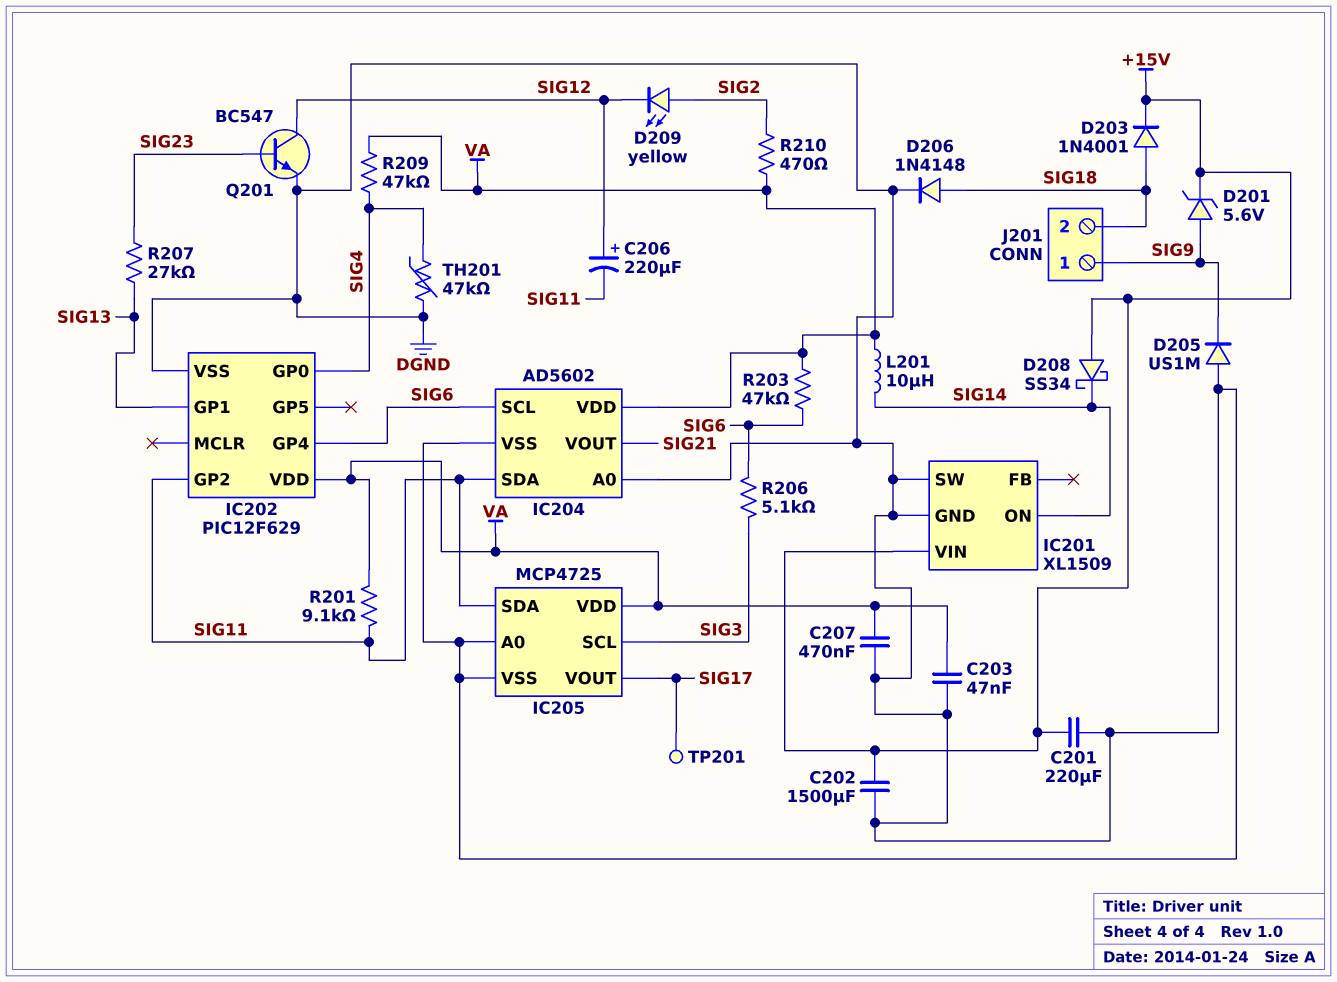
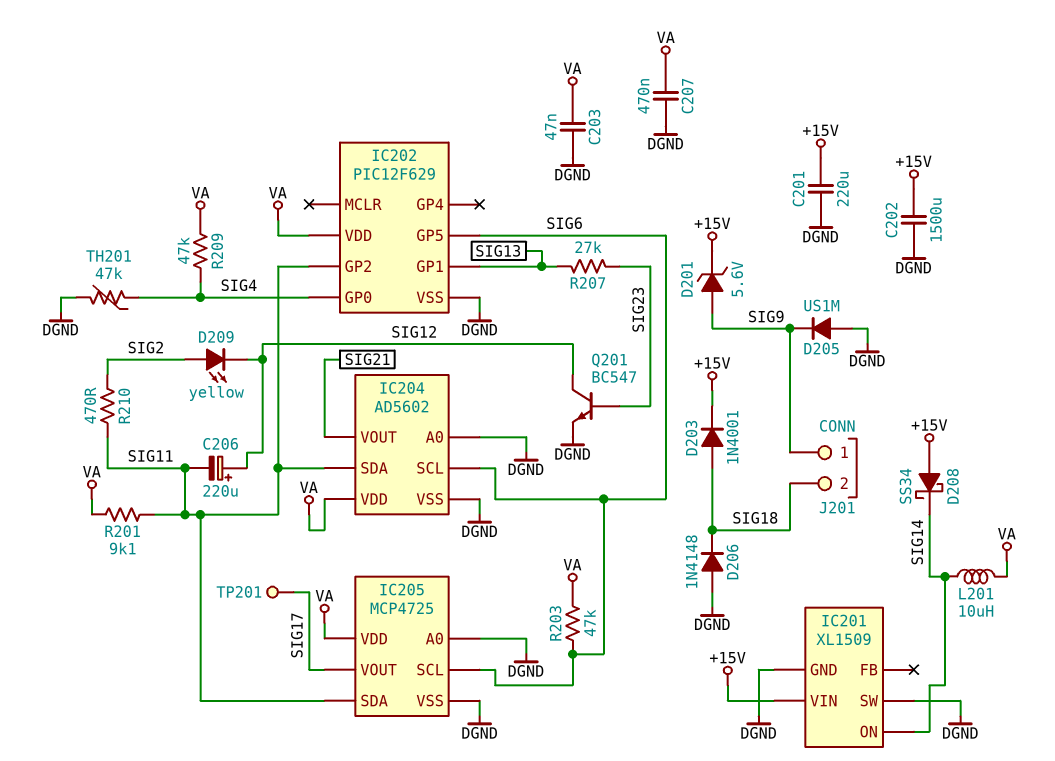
D206: diode 1N4148 (A SIG18, K DGND) -> diode 1N4148 (A DGND, K SIG18)
IC202 pin GP4: SIG6 -> none
IC202 pin GP5: none -> SIG6
IC205 pin SCL: SIG3 -> SIG6
R206: 5.1k (SIG3, SIG6) -> none
R210: 470 (SIG2, VA) -> 470 (SIG2, SIG11)

